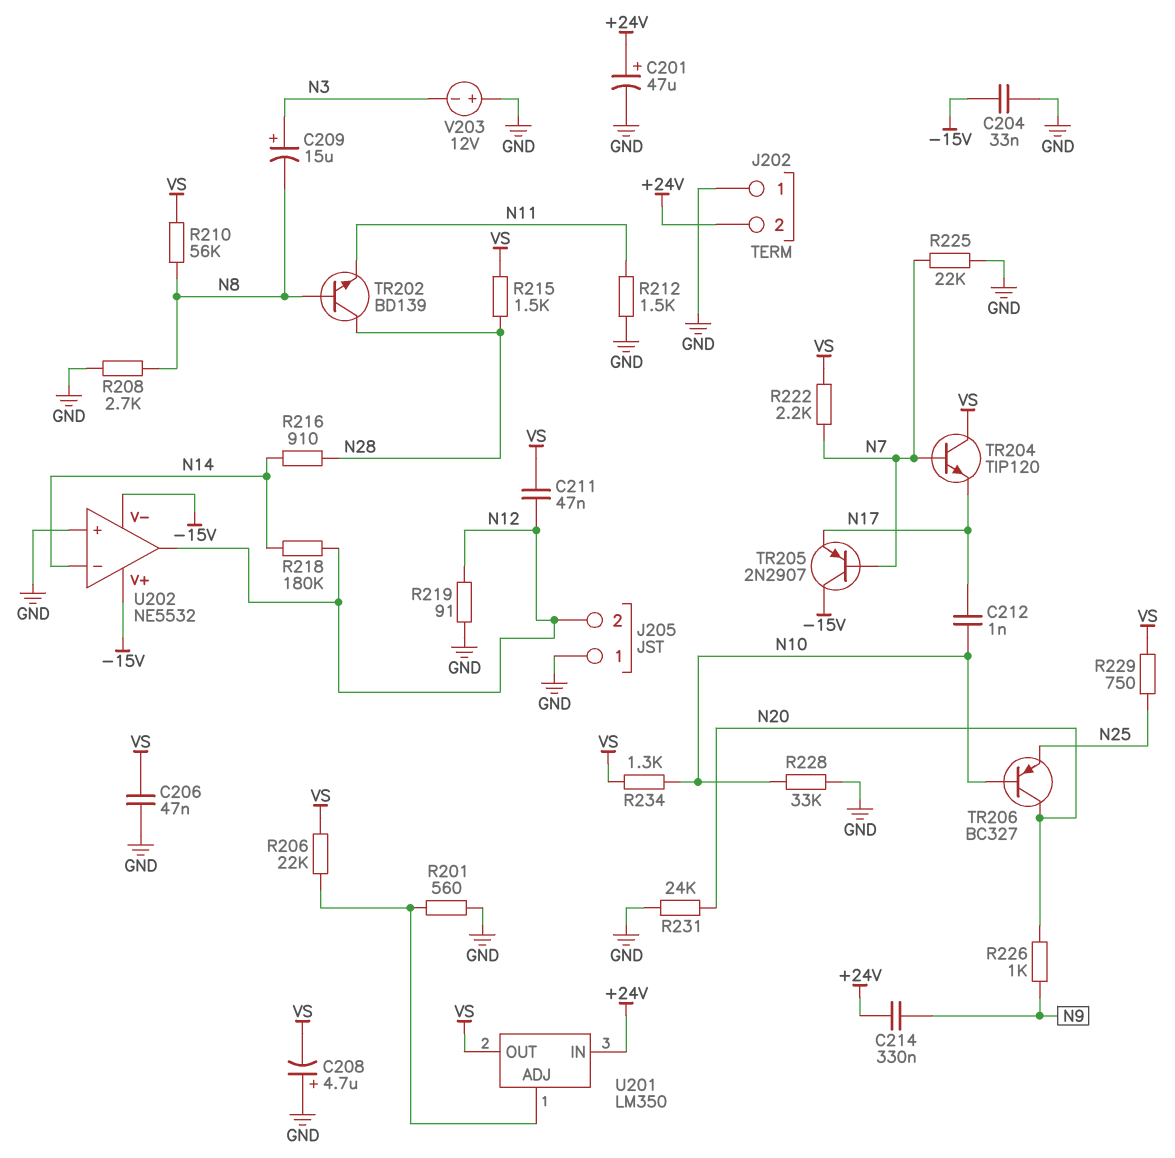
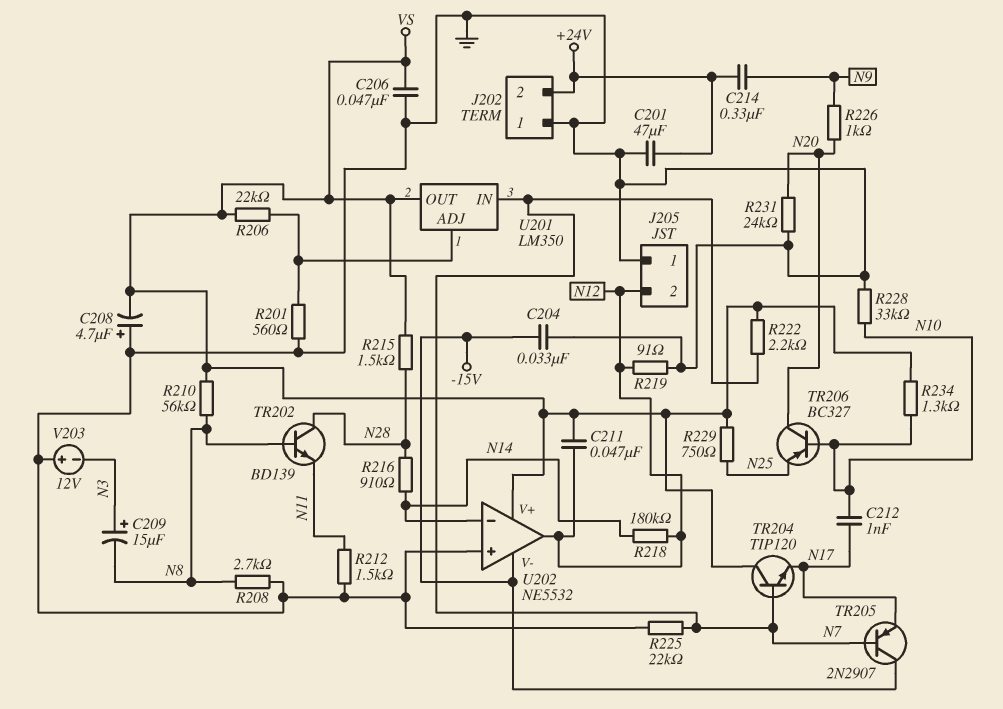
C201: 47uF (plus +24V, minus GND) -> 47uF (+24V, GND)
U201 pin IN: +24V -> N7
U202 pin V+: -15V -> VS

